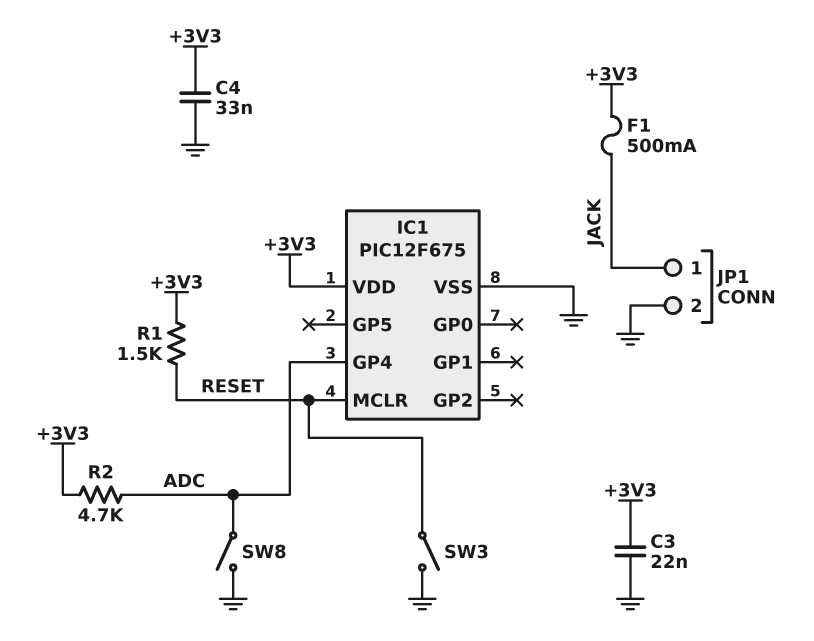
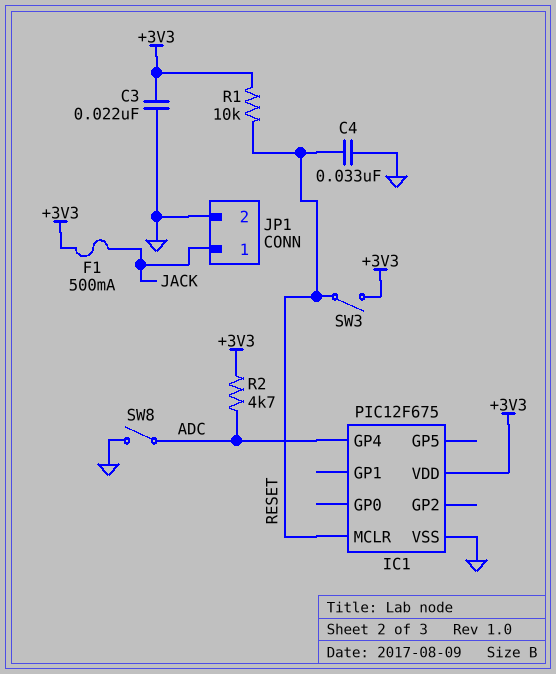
C4: 33nF (+3V3, GND) -> 33nF (GND, RESET)
R1: 1.5k (+3V3, RESET) -> 10k (+3V3, RESET)
SW3: switch (GND, RESET) -> switch (+3V3, RESET)

